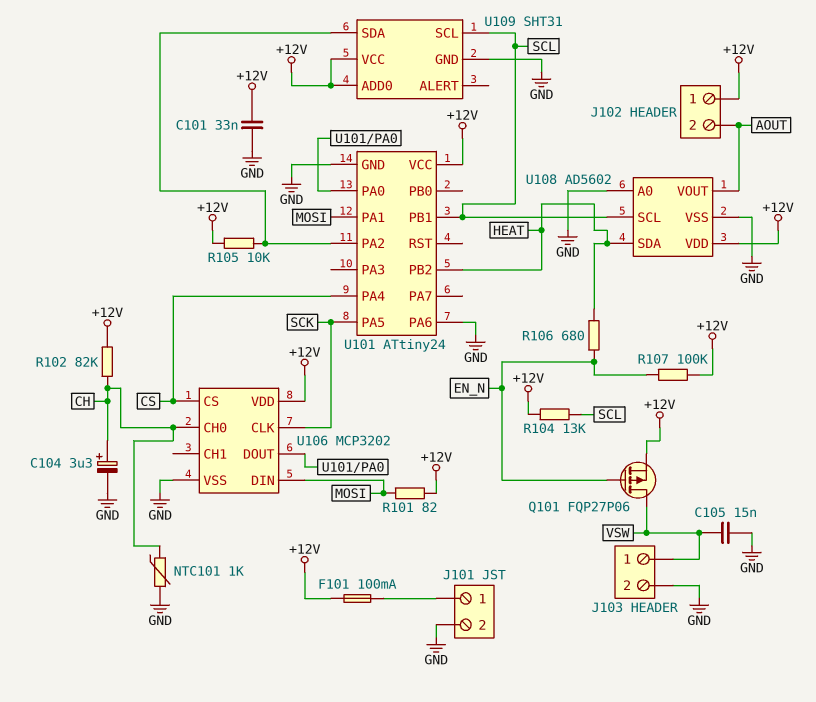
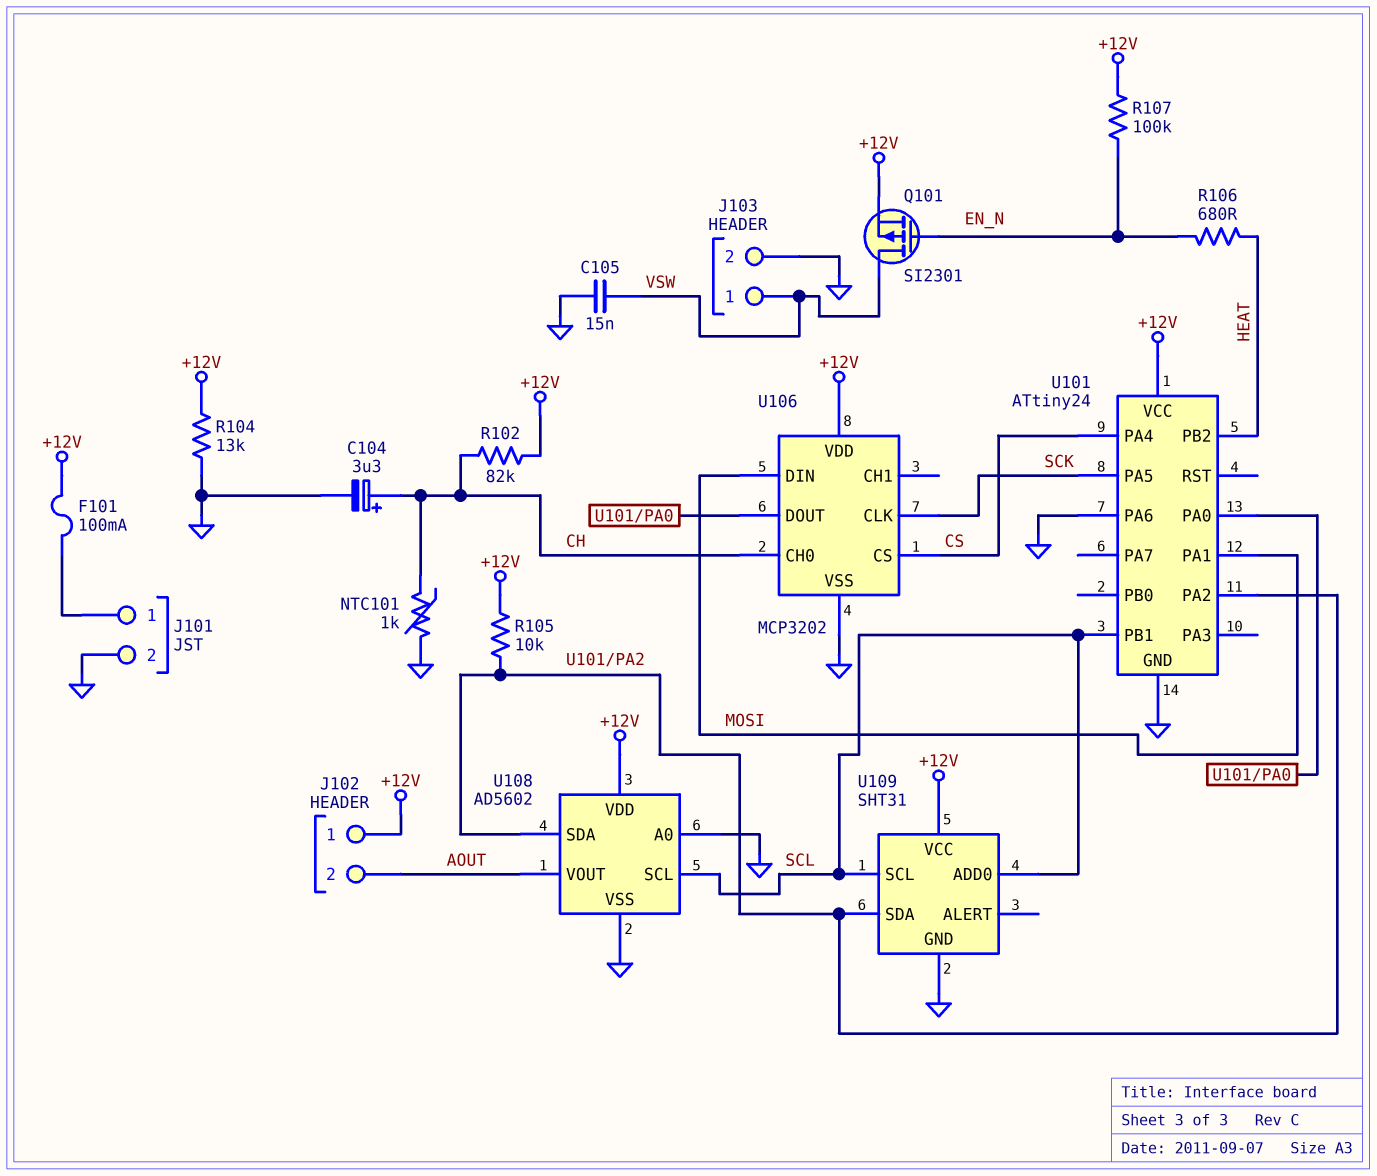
C101: 33nF (+12V, GND) -> none
Q101: PMOS FQP27P06 (G EN_N, D VSW, S +12V) -> PMOS SI2301 (G EN_N, D VSW, S +12V)
R101: 82 (+12V, MOSI) -> none
R104: 13k (+12V, SCL) -> 13k (+12V, GND)
U108 pin SDA: HEAT -> U101/PA2
U109 pin ADD0: +12V -> SCL

